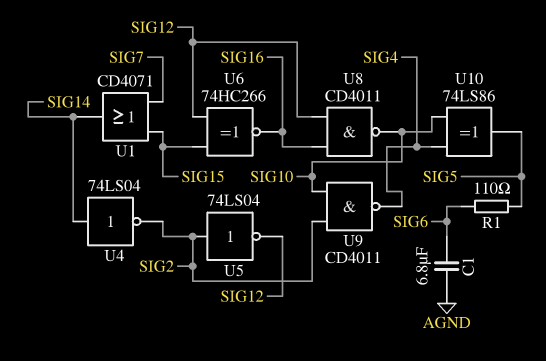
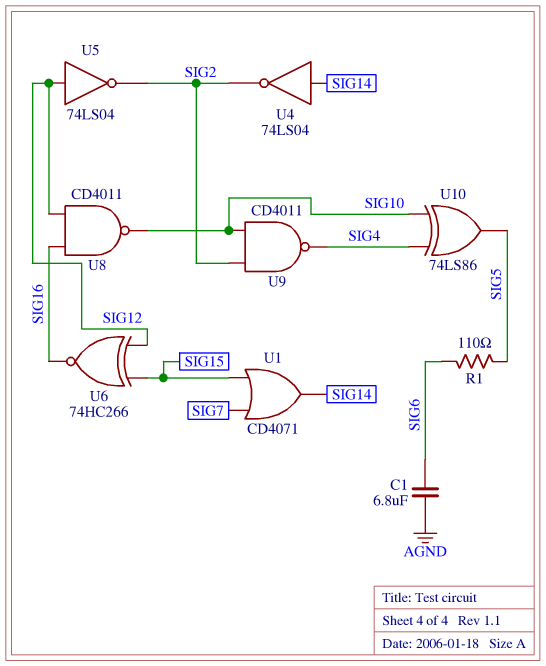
U5: NOT 74LS04 (in SIG2, out SIG12) -> NOT 74LS04 (in SIG12, out SIG2)

